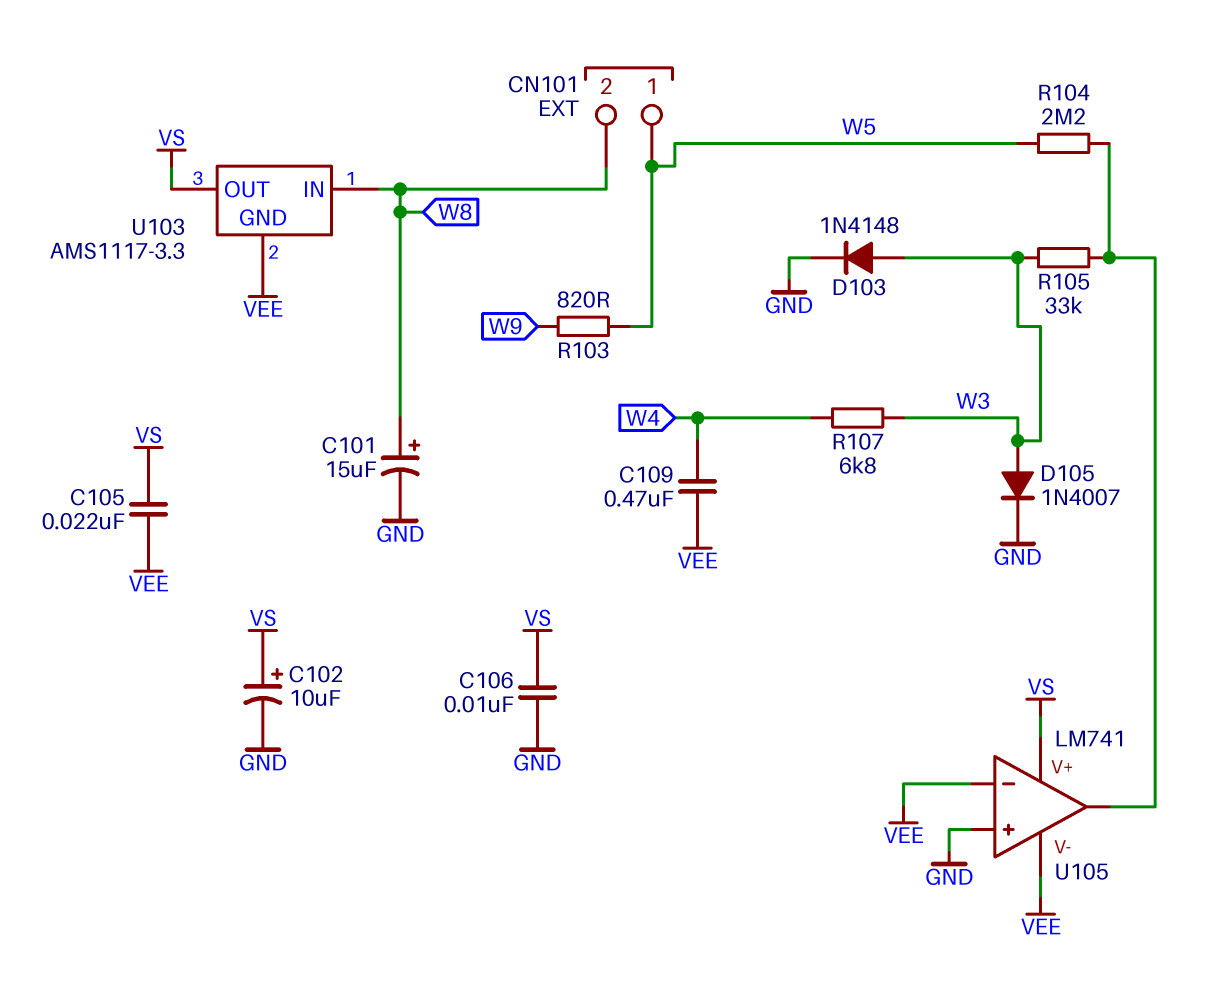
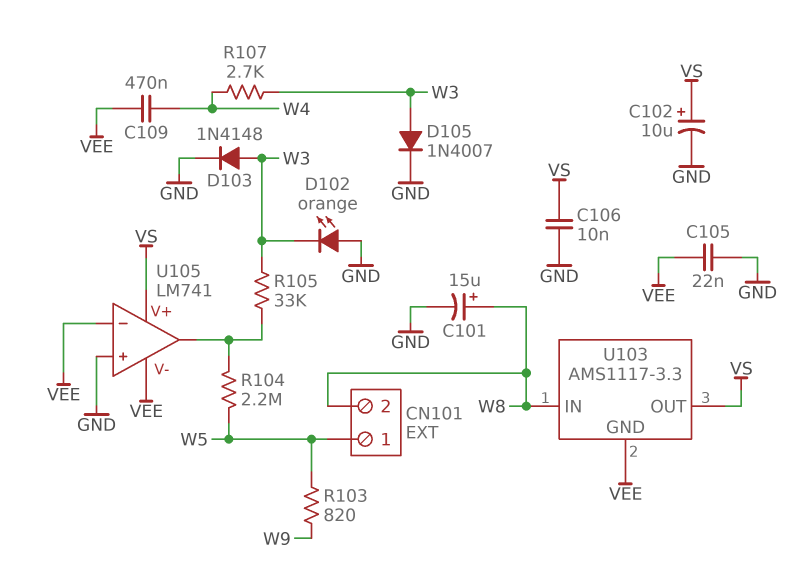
C105: 22nF (VEE, VS) -> 22nF (GND, VEE)
D102: none -> LED orange (A GND, K W3)
R107: 6.8k (W3, W4) -> 2.7k (W3, W4)

